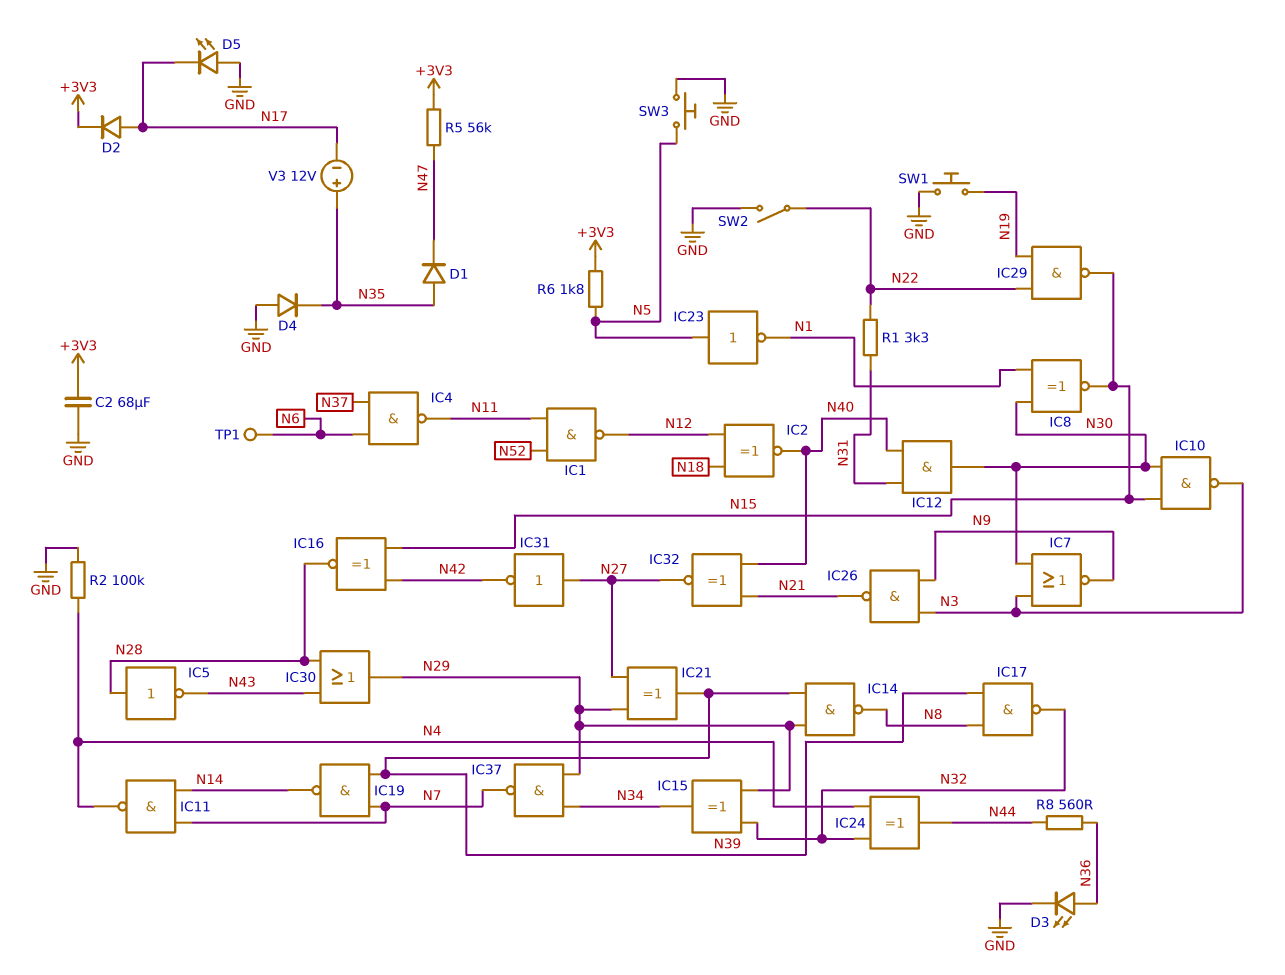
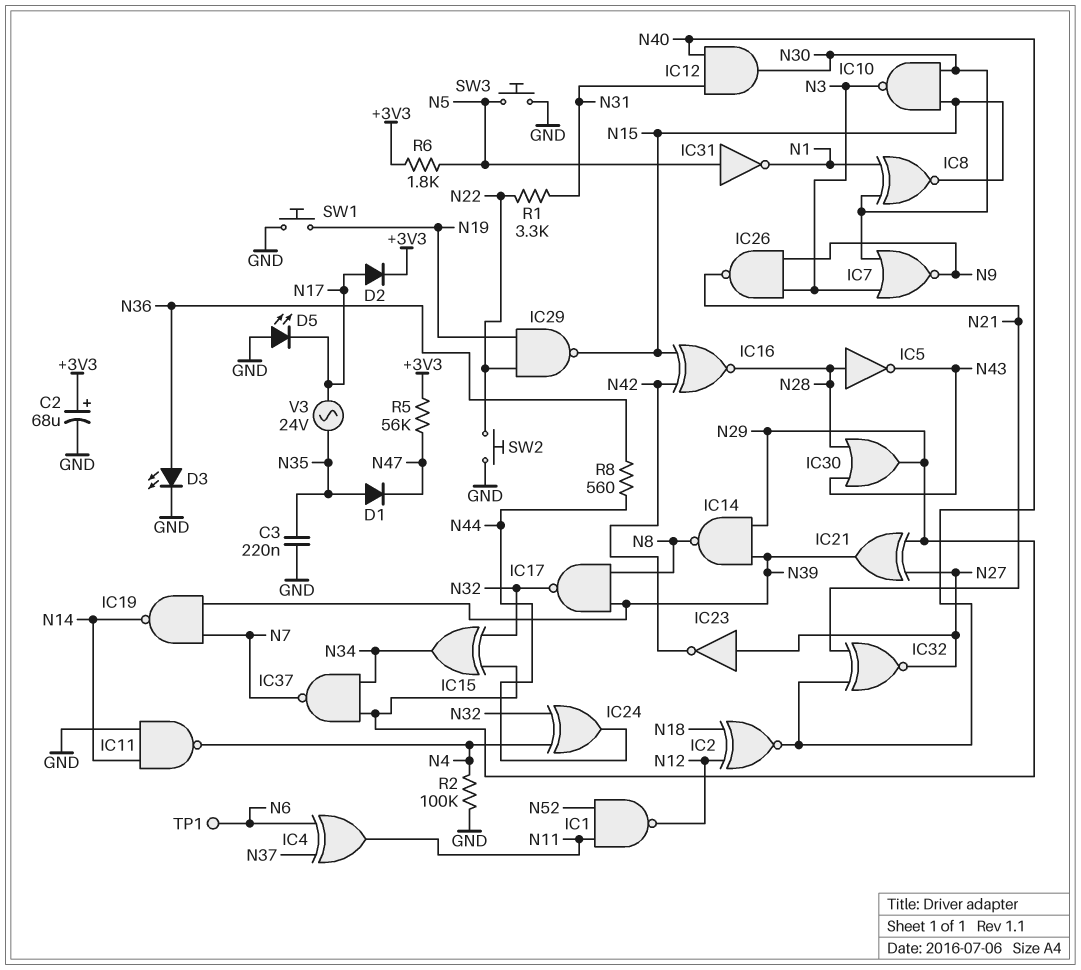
C2: 68uF (+3V3, GND) -> 68uF (plus +3V3, minus GND)
C3: none -> 220nF (GND, N35)
D4: diode (A GND, K N35) -> none
IC4: NAND (in N6, in N37, out N11) -> XOR (in N6, in N37, out N11)
IC11: NAND (in N7, in N14, out N4) -> NAND (in GND, in N14, out N4)
IC23: NOT (in N5, out N1) -> NOT (in N27, out N42)
IC31: NOT (in N27, out N42) -> NOT (in N5, out N1)
SW2: switch (GND, N22) -> button (GND, N22)
V3: 12V (plus N35, minus N17) -> AC 24V (N17, N35)

